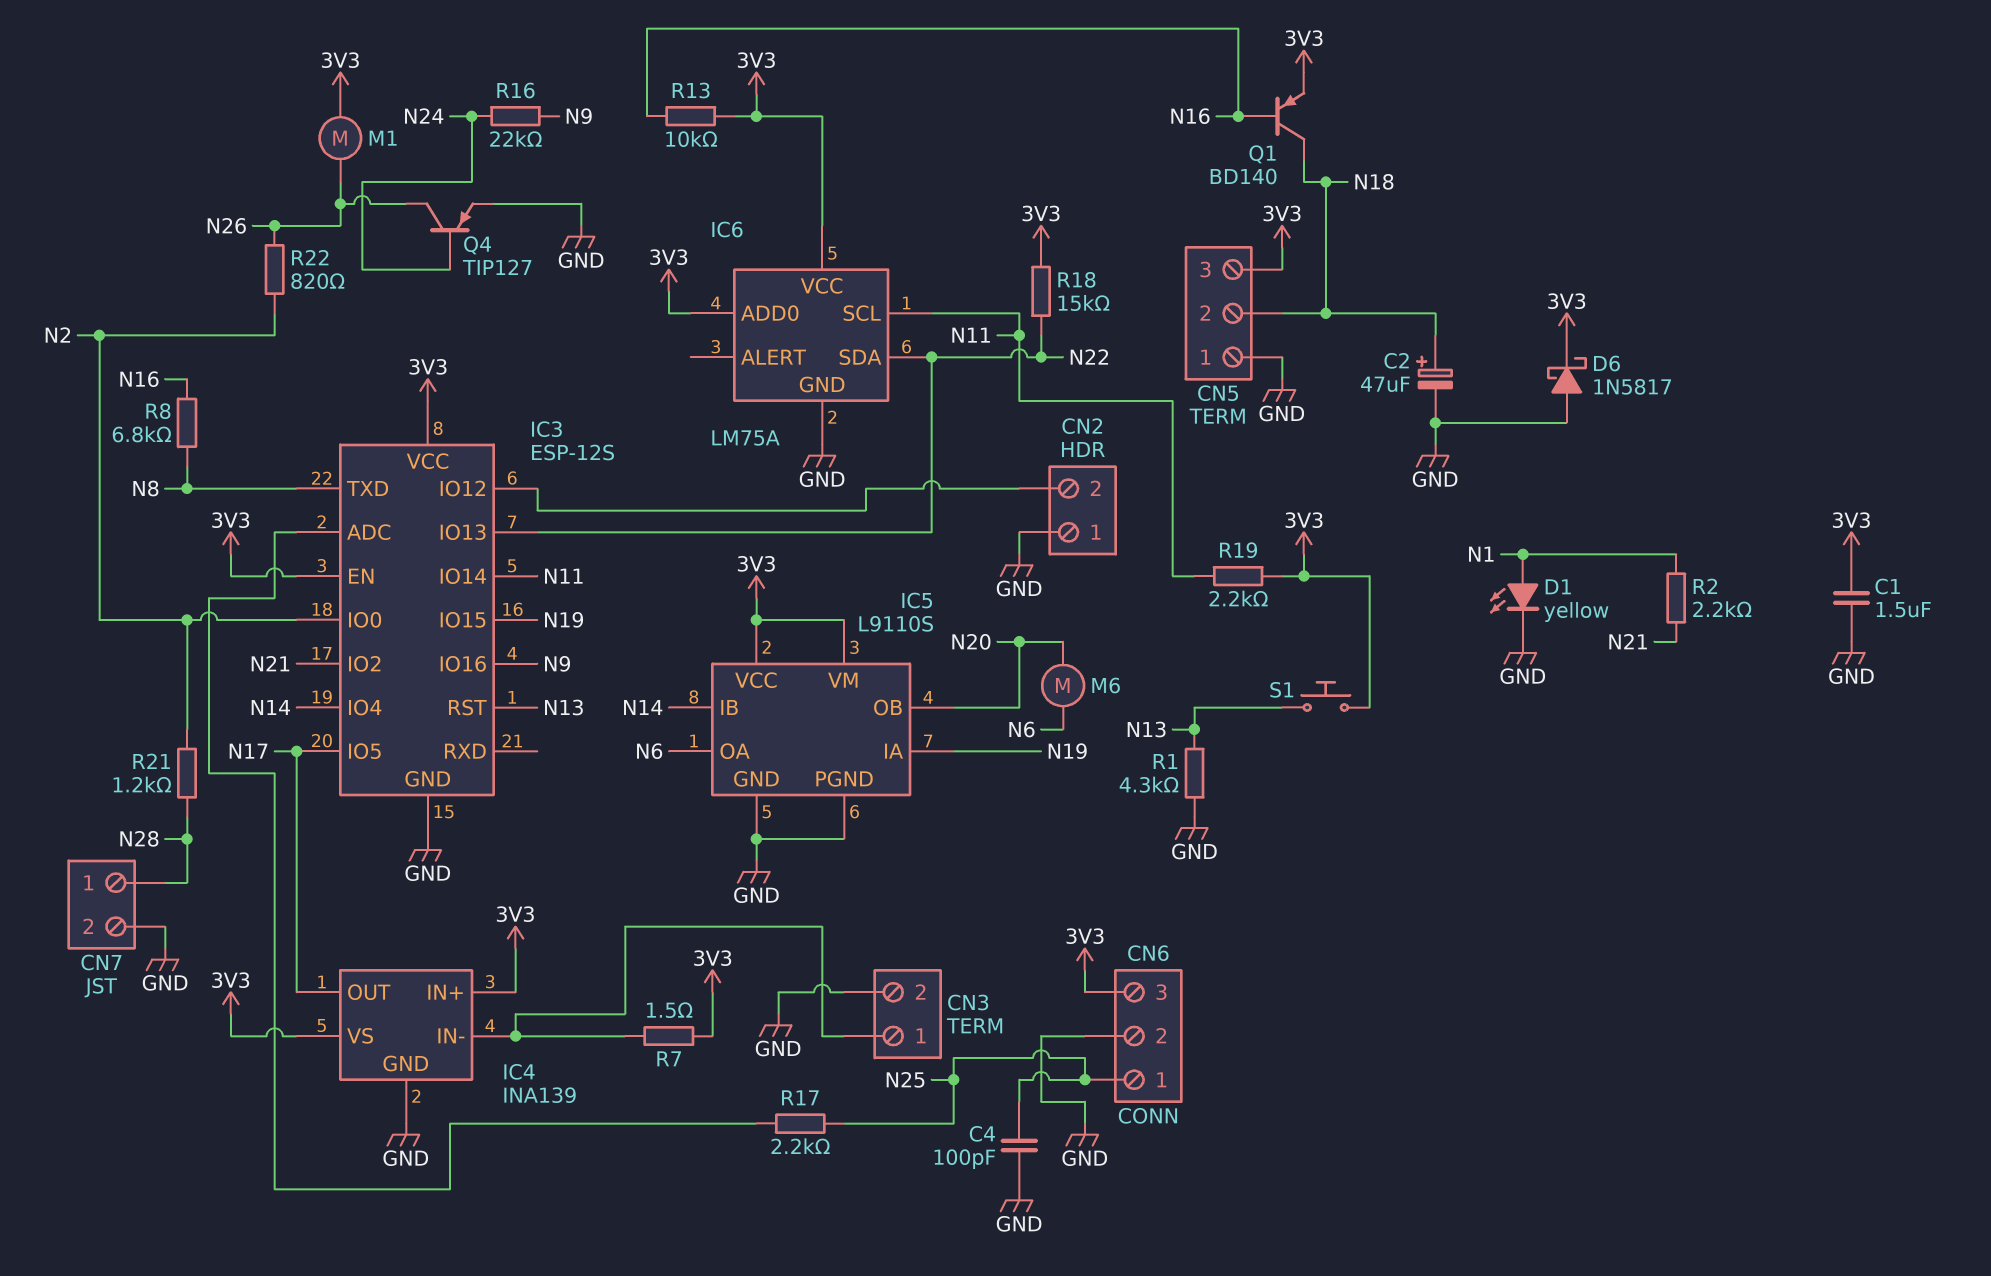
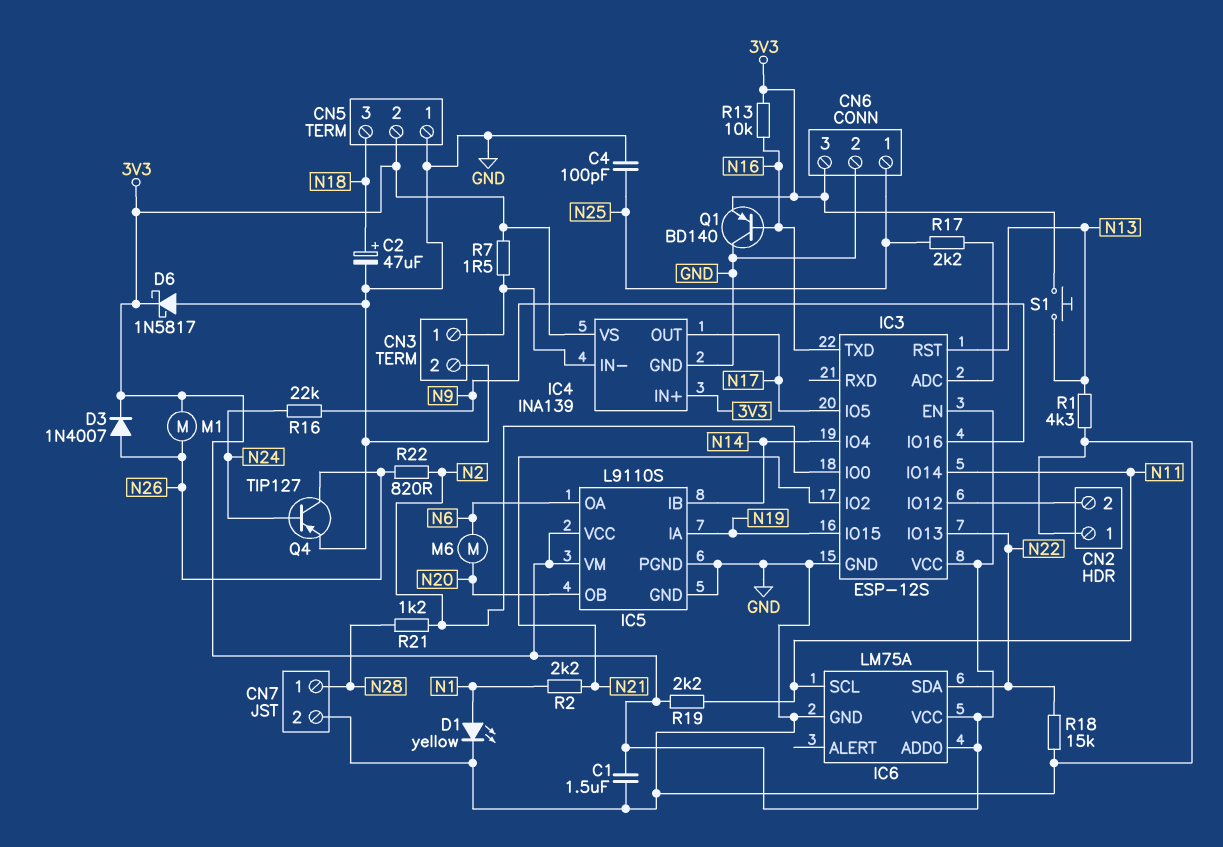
CN5 pin 2: N18 -> 3V3
CN5 pin 3: 3V3 -> N18
D3: none -> diode 1N4007 (A N26, K 3V3)
IC3 pin TXD: N8 -> N16
Q1: PNP BD140 (B N16, C N18, E 3V3) -> PNP BD140 (B N16, C GND, E 3V3)
R8: 6.8k (N8, N16) -> none
R18: 15k (3V3, N22) -> 15k (GND, N22)

